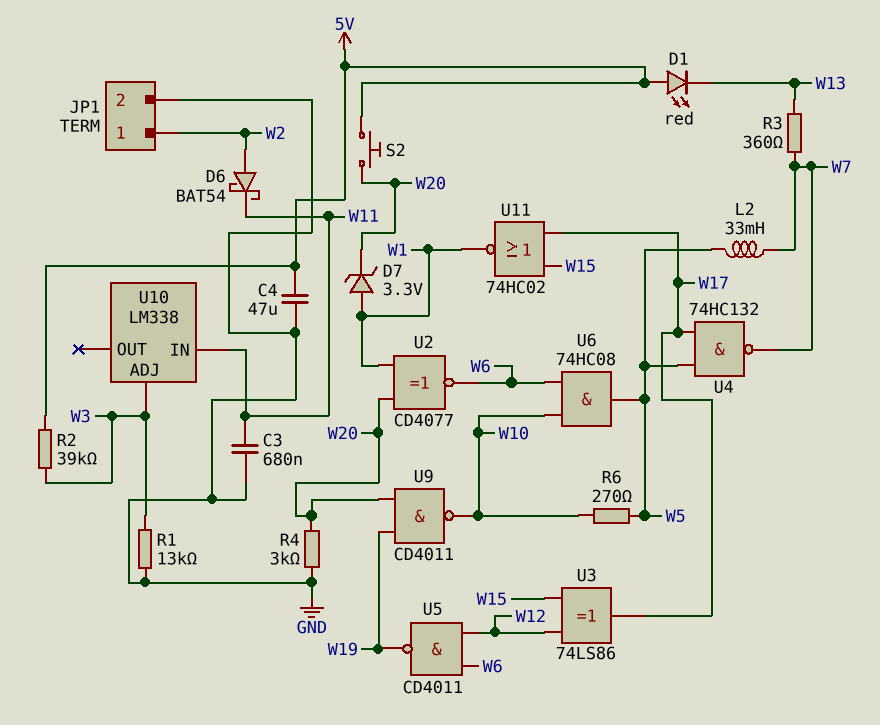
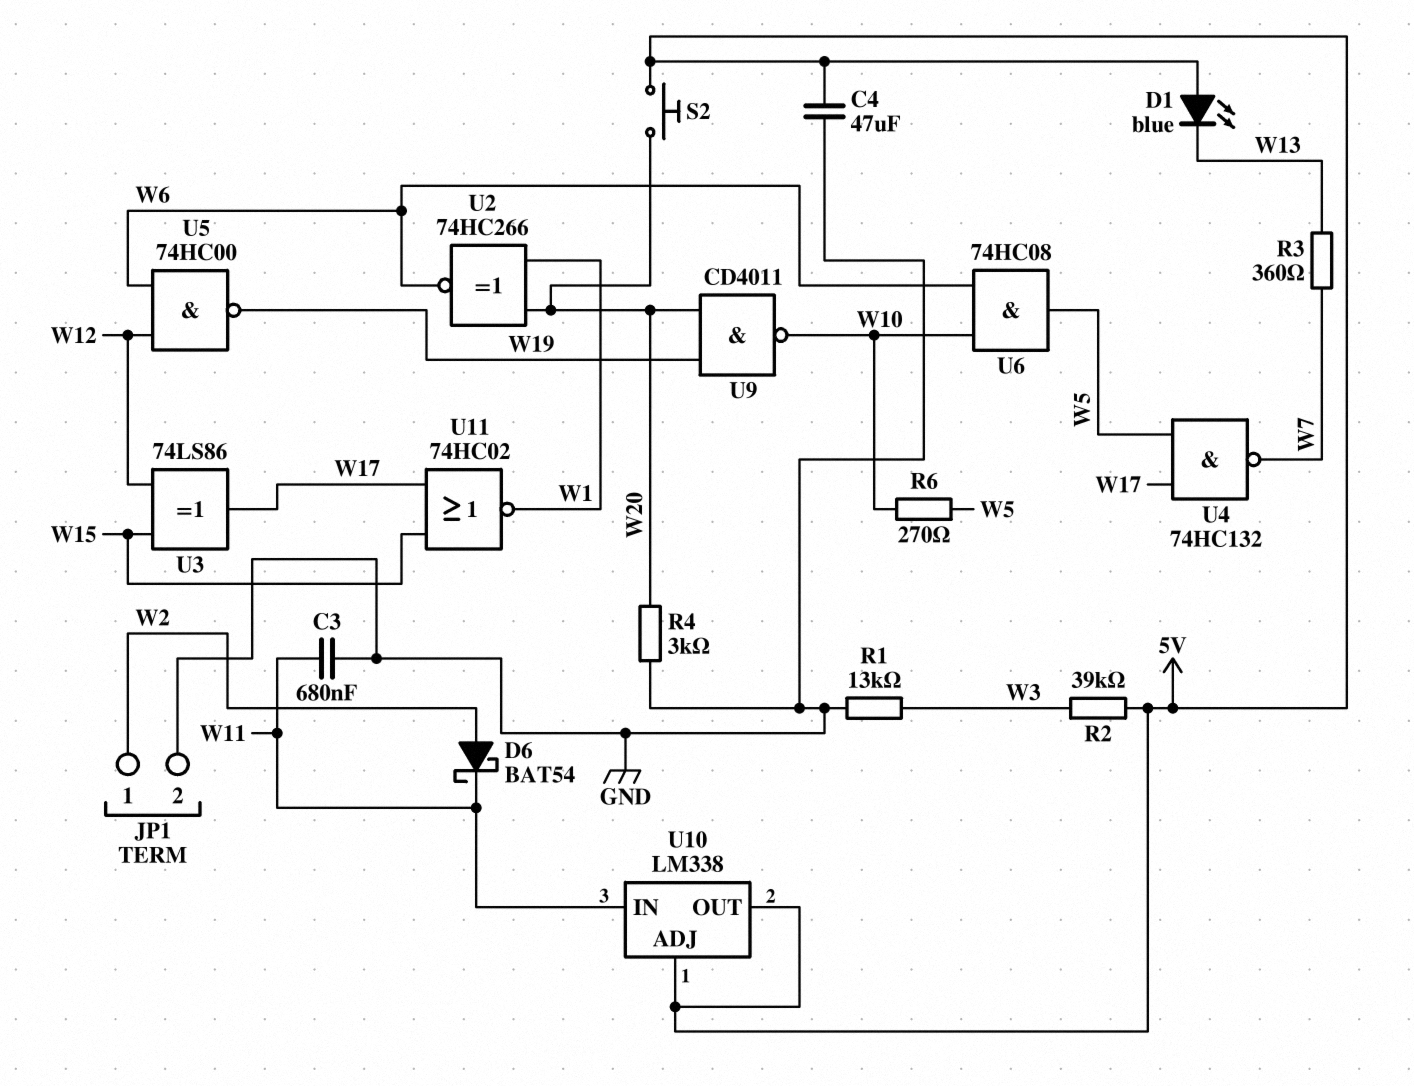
D1: LED red (A 5V, K W13) -> LED blue (A 5V, K W13)
D7: zener 3.3V (A W1, K W20) -> none
L2: 33mH (W5, W7) -> none
U2: XNOR CD4077 (in W1, in W20, out W6) -> XNOR 74HC266 (in W1, in W20, out W6)
U5: NAND CD4011 (in W6, in W12, out W19) -> NAND 74HC00 (in W6, in W12, out W19)
U10 pin ADJ: W3 -> 5V
U10 pin OUT: none -> 5V

